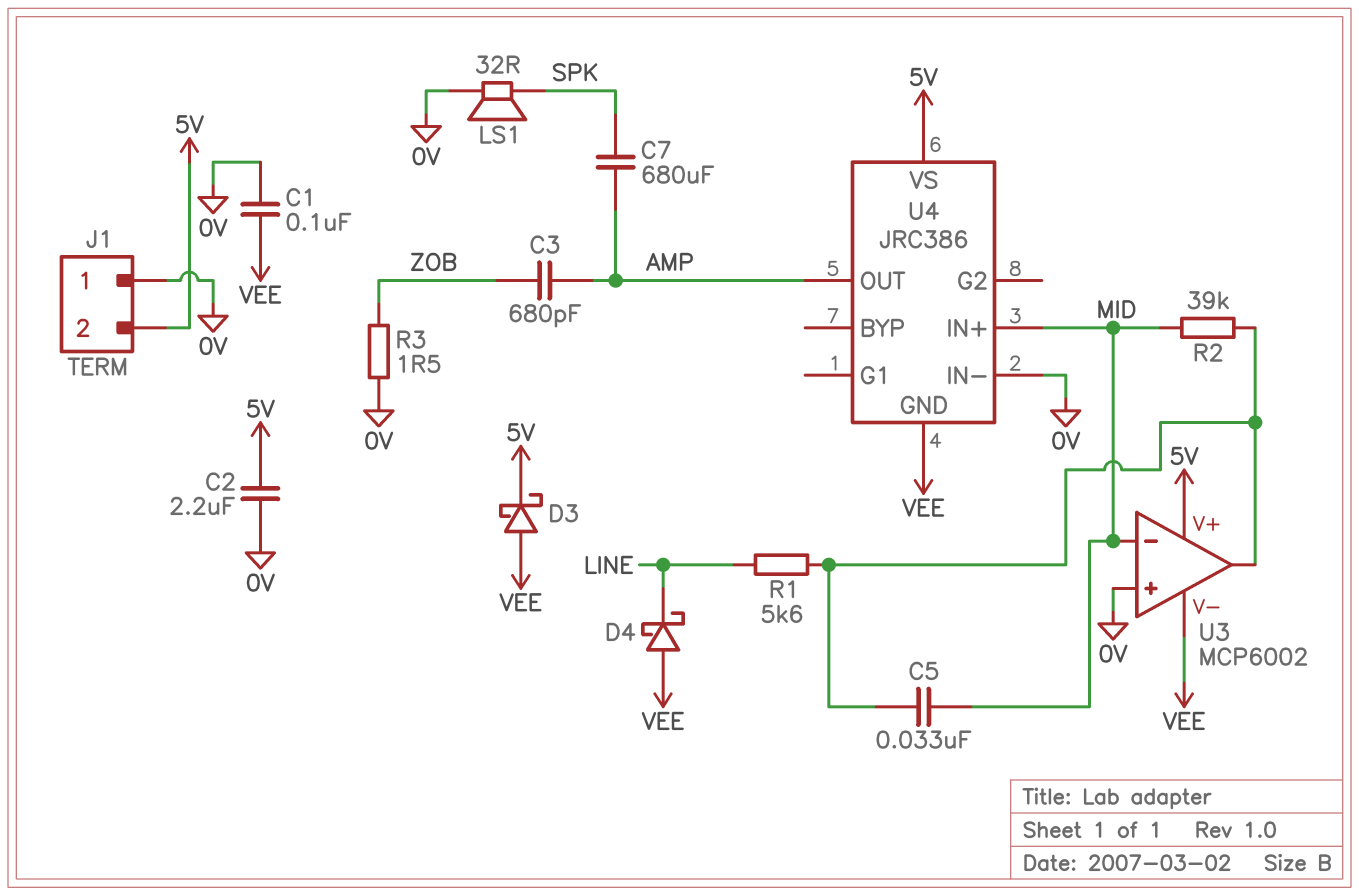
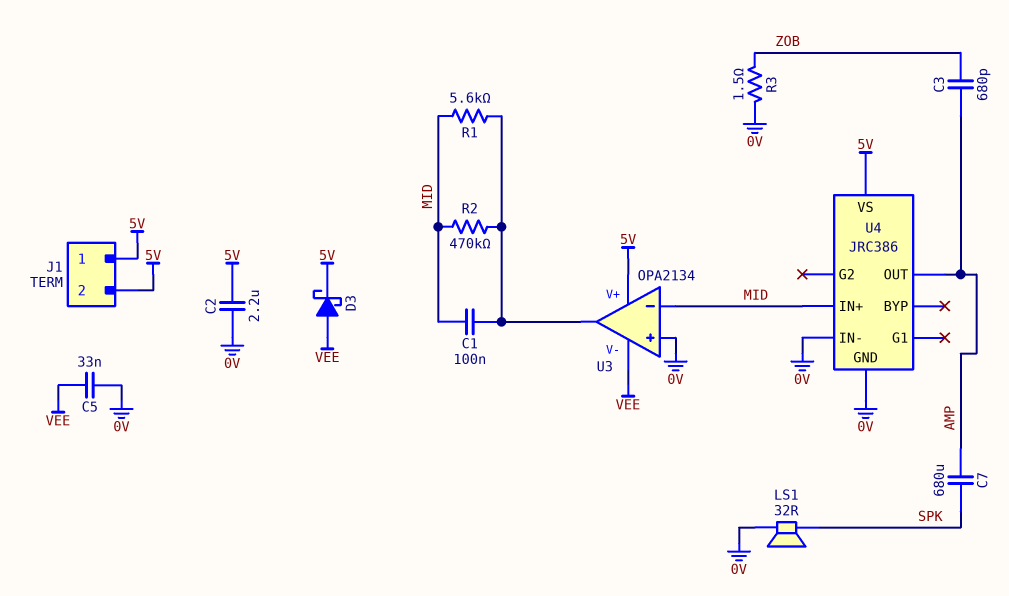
C1: 100nF (0V, VEE) -> 100nF (MID, U3/out)
C5: 33nF (MID, U3/out) -> 33nF (0V, VEE)
D4: schottky (A VEE, K LINE) -> none
J1 pin 1: 0V -> 5V
R1: 5.6k (LINE, U3/out) -> 5.6k (MID, U3/out)
R2: 39k (MID, U3/out) -> 470k (MID, U3/out)
U3: MCP6002 -> OPA2134
U4 pin GND: VEE -> 0V

